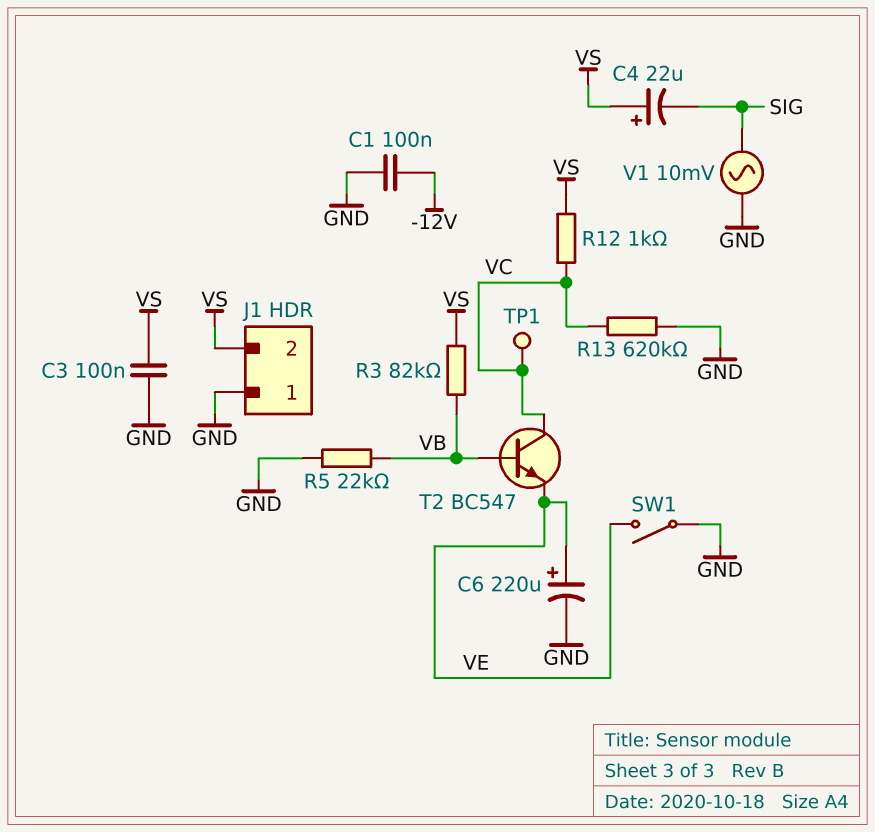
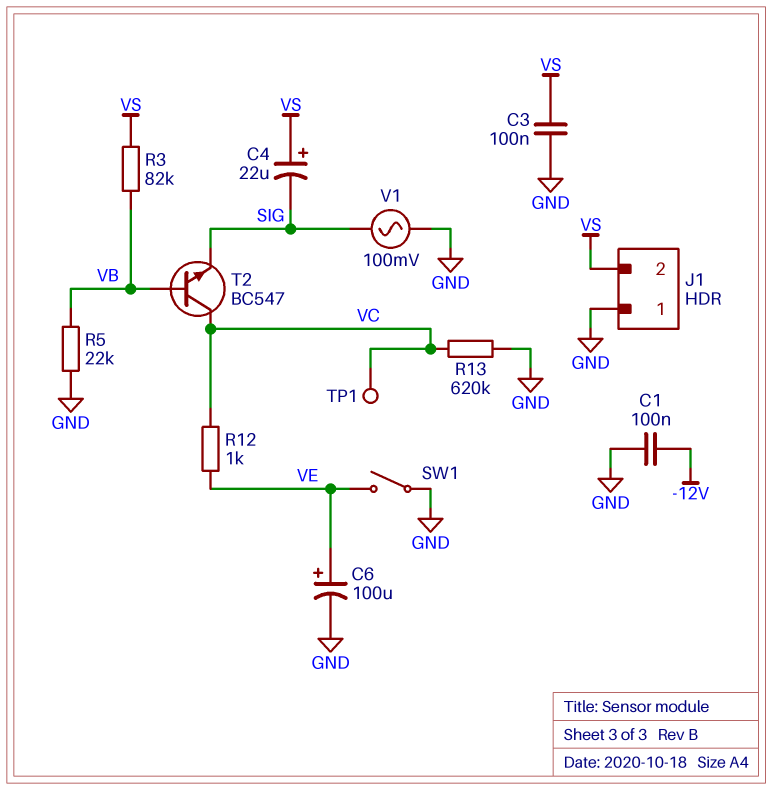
C6: 220uF (plus VE, minus GND) -> 100uF (plus VE, minus GND)
R12: 1k (VC, VS) -> 1k (VC, VE)
T2: NPN BC547 (B VB, C VC, E VE) -> NPN BC547 (B VB, C VC, E SIG)
V1: AC 10mV (GND, SIG) -> AC 100mV (GND, SIG)

